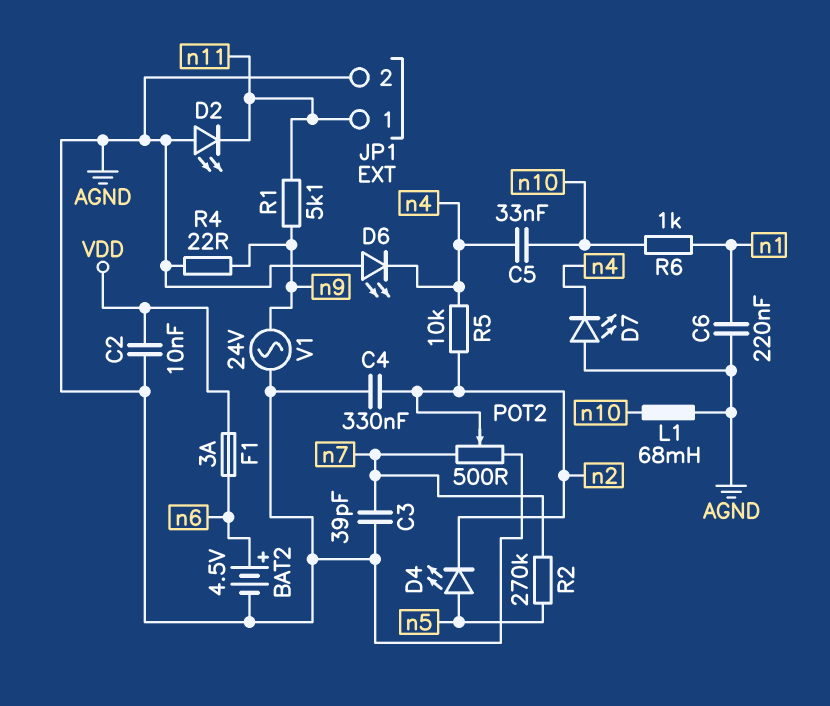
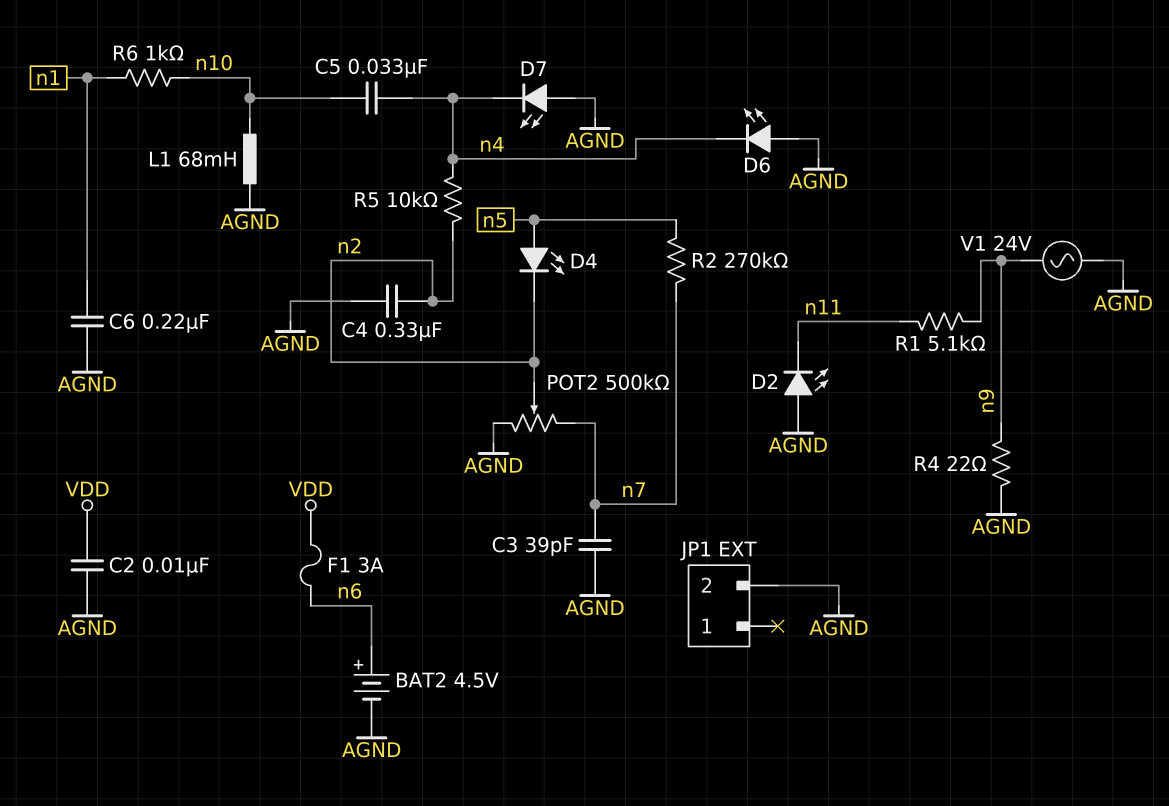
JP1 pin 1: n11 -> none
POT2: 500 (AGND, n7, wiper n2) -> 500k (AGND, n7, wiper n2)

